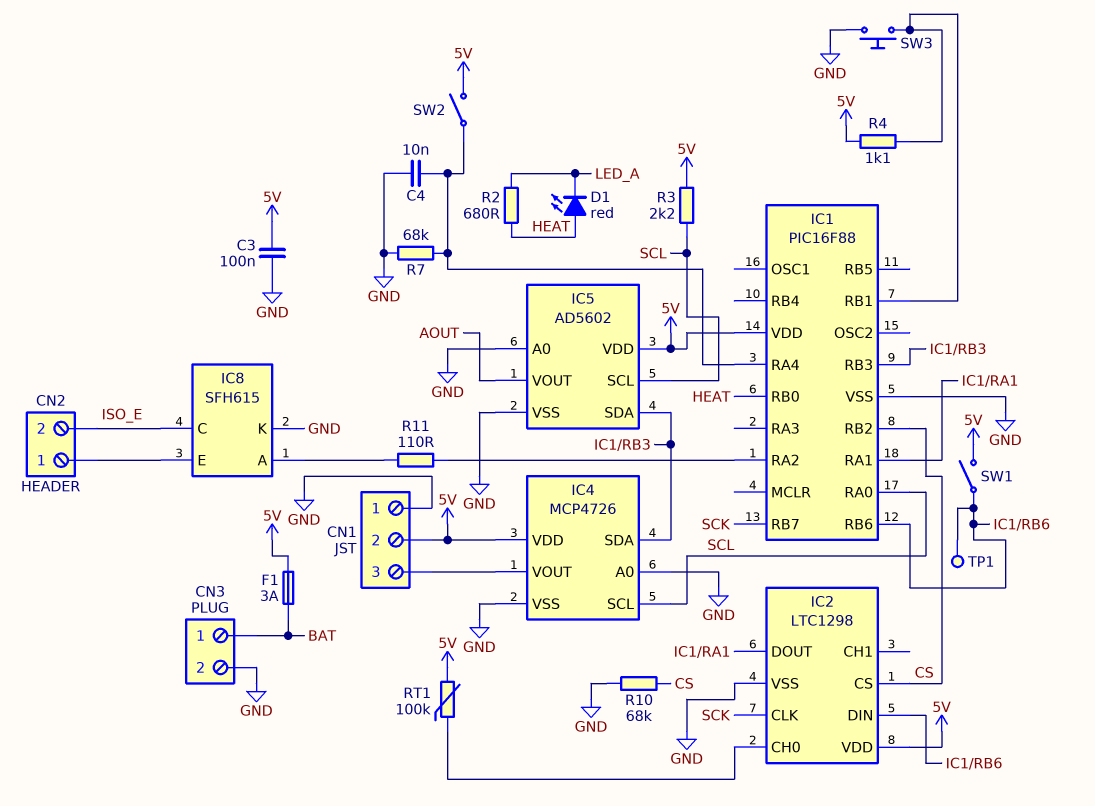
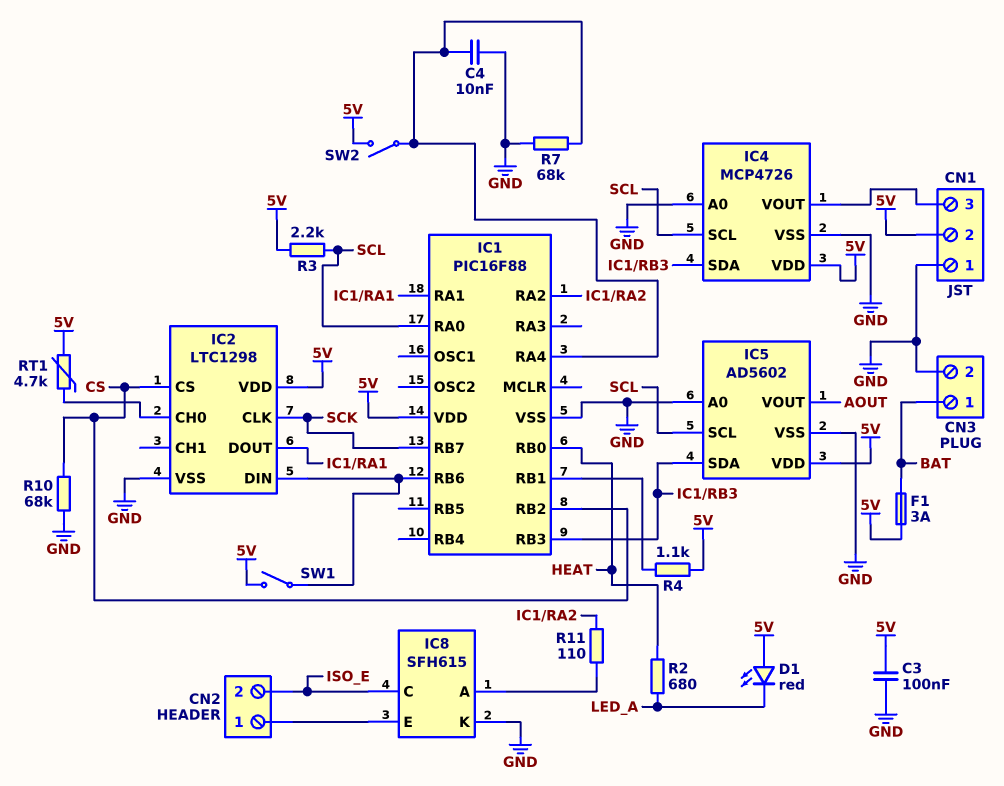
D1: LED red (A HEAT, K LED_A) -> LED red (A 5V, K LED_A)
RT1: 100k (5V, IC2/CH0) -> 4.7k (5V, IC2/CH0)
SW3: button (GND, IC1/RB1) -> none
TP1: test point (IC1/RB6) -> none

